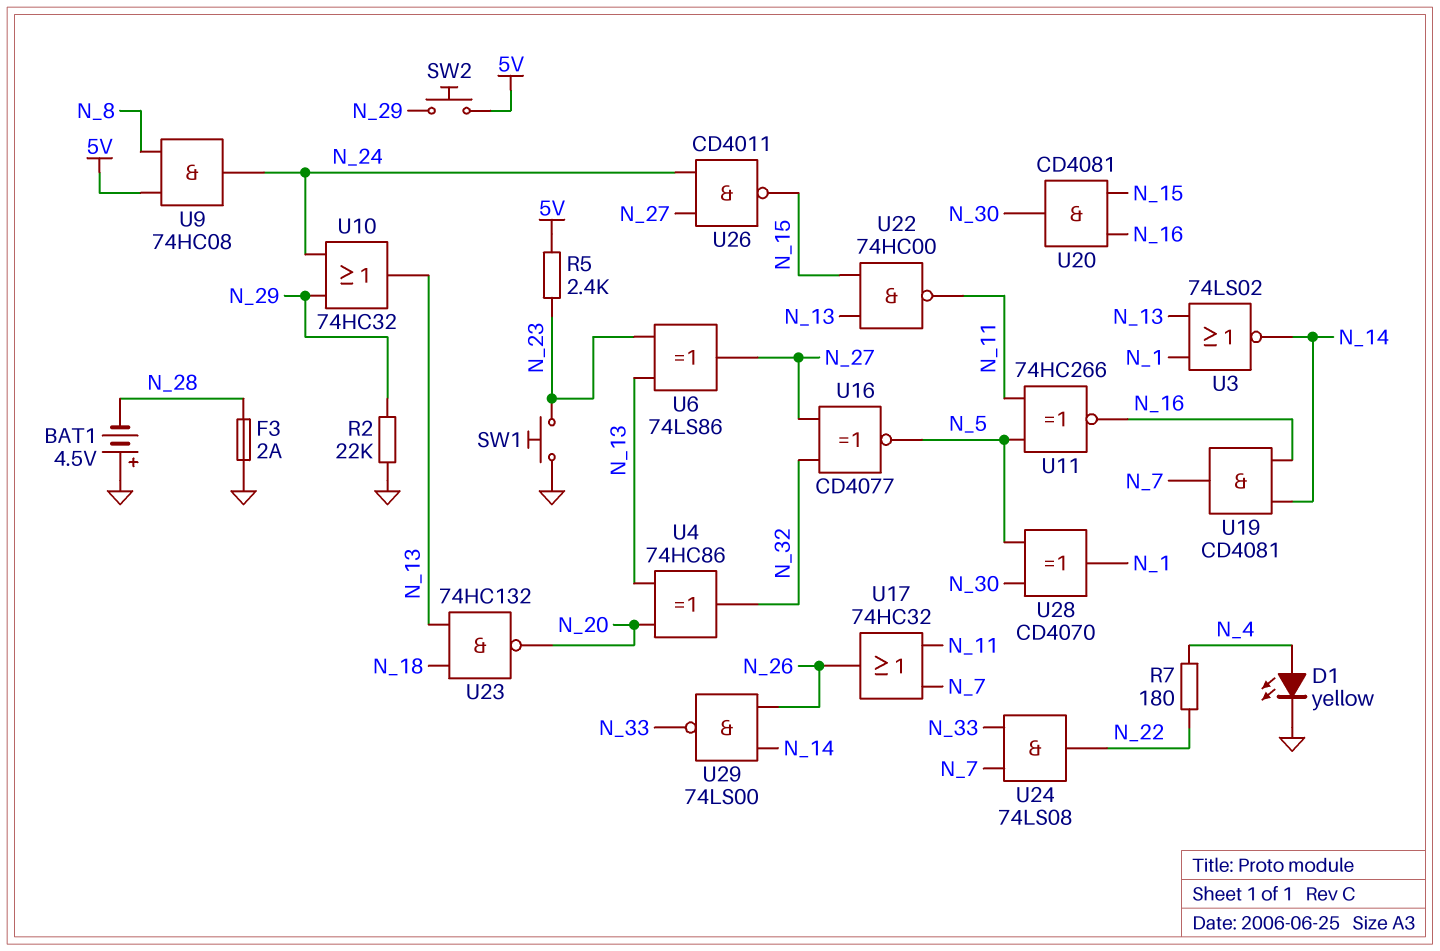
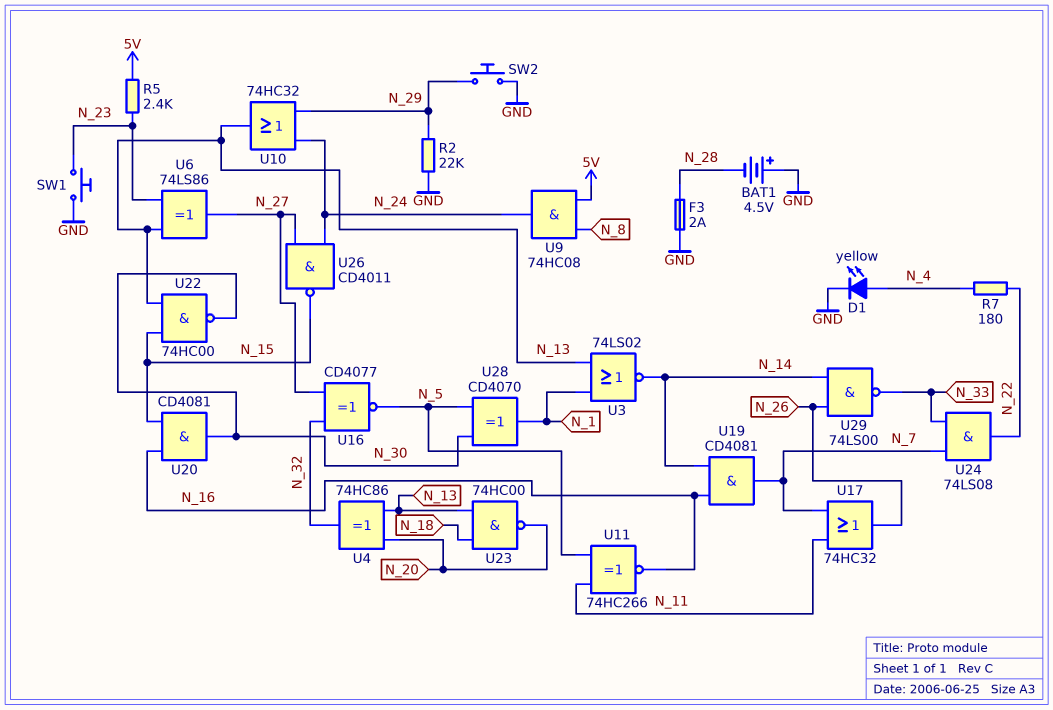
SW2: button (5V, N_29) -> button (GND, N_29)
U22: NAND 74HC00 (in N_13, in N_15, out N_11) -> NAND 74HC00 (in N_13, in N_15, out N_30)
U23: NAND 74HC132 (in N_13, in N_18, out N_20) -> NAND 74HC00 (in N_13, in N_18, out N_20)

